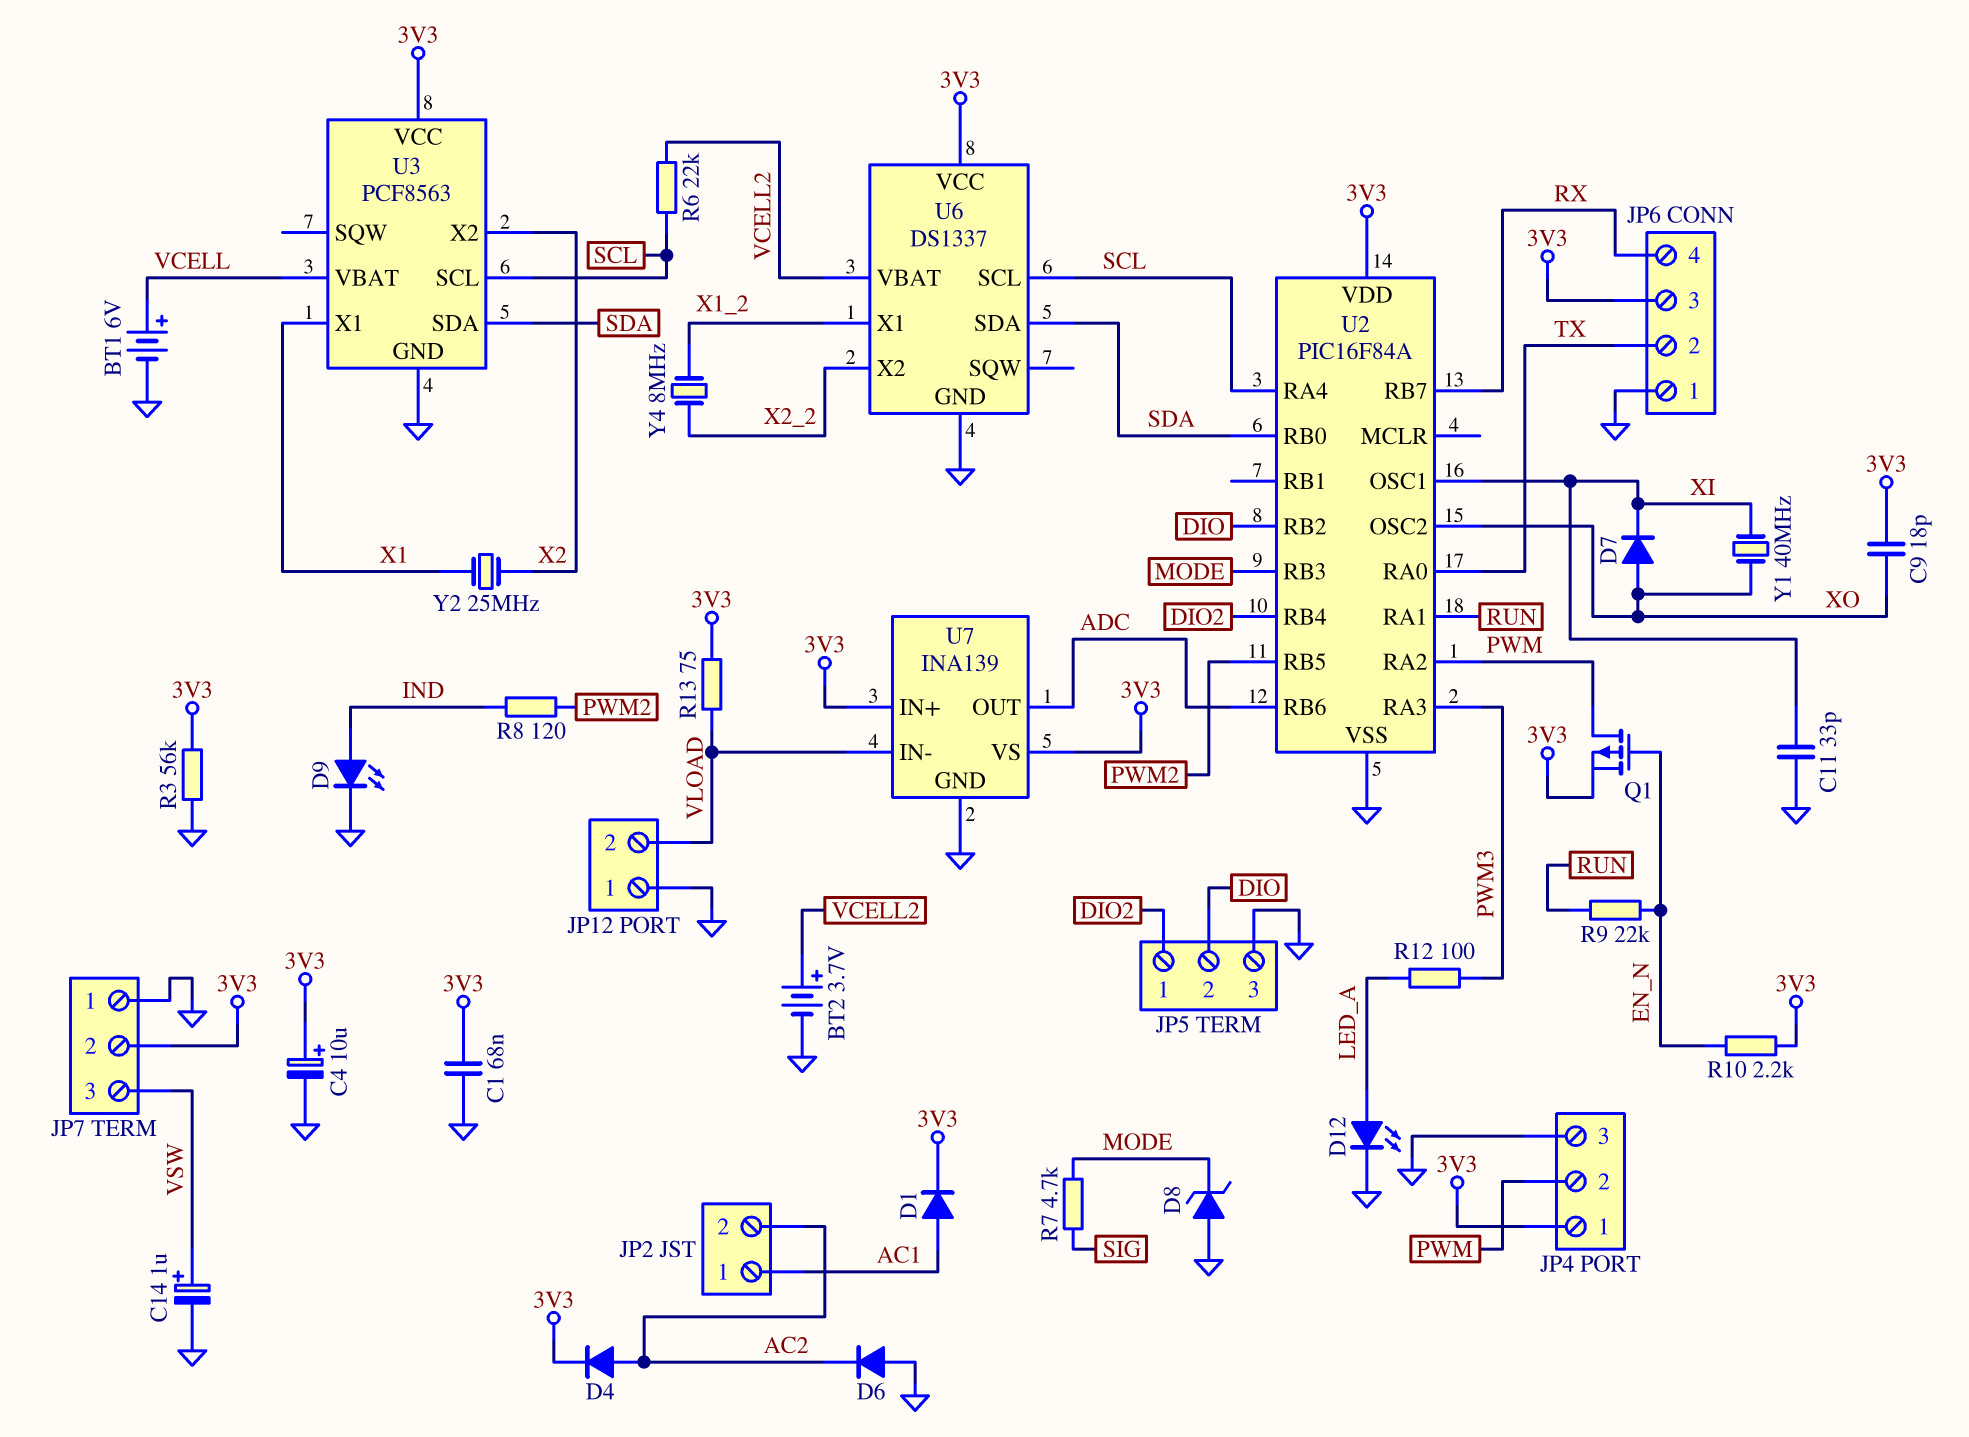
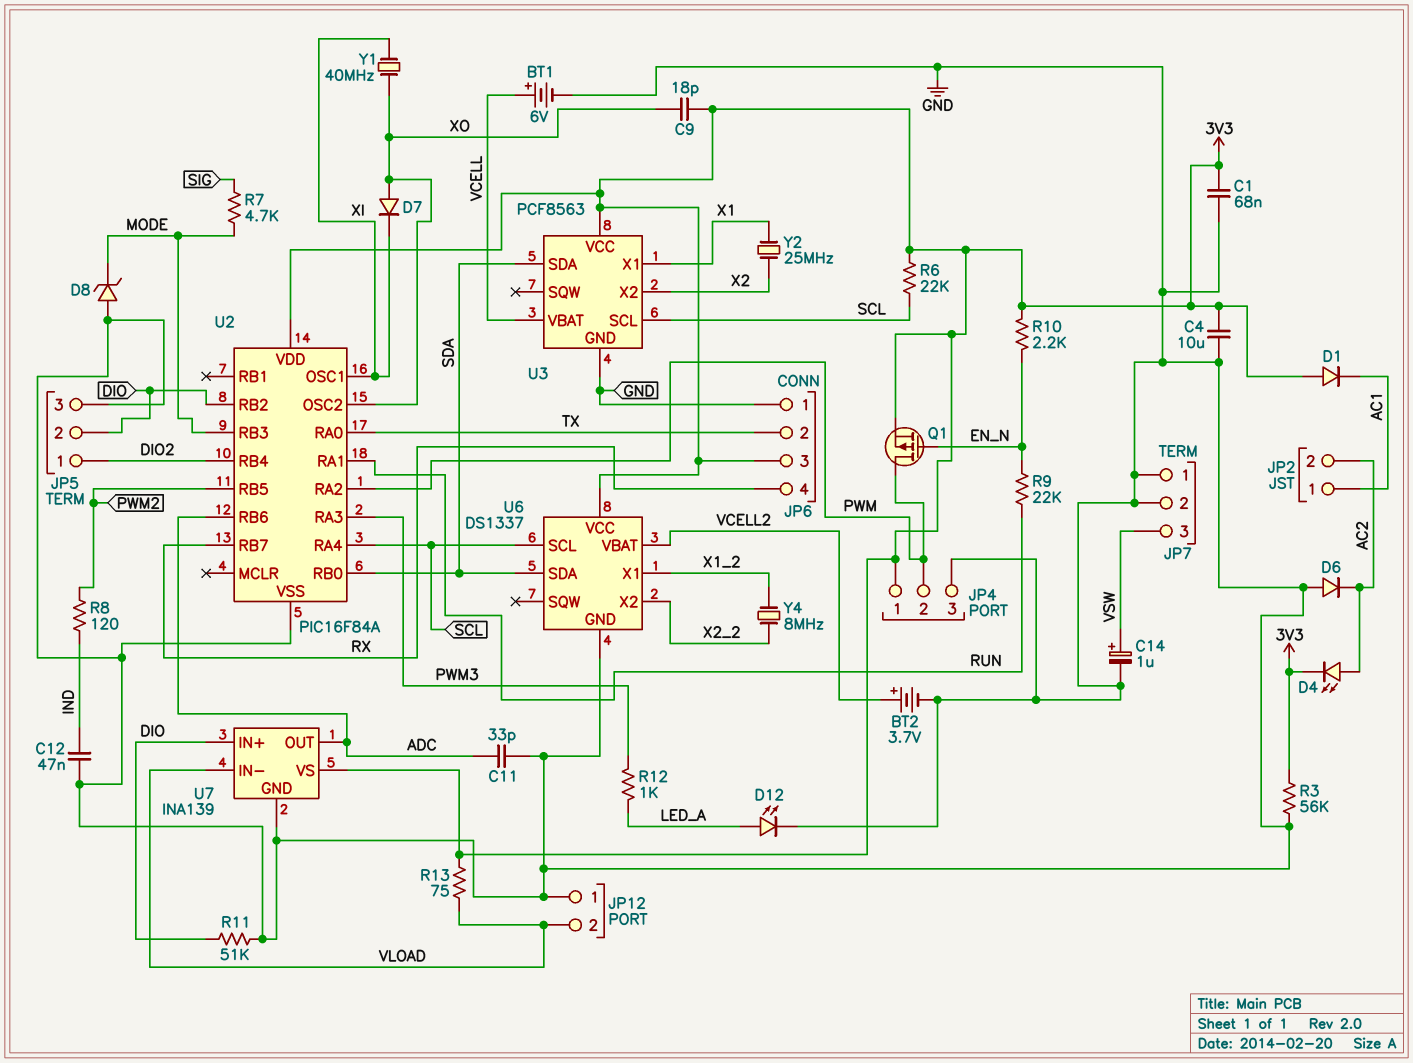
C4: 10uF (plus 3V3, minus GND) -> 10uF (3V3, GND)
C11: 33pF (GND, XI) -> 33pF (ADC, GND)
C12: none -> 47nF (GND, IND)
D1: diode (A AC1, K 3V3) -> diode (A 3V3, K AC1)
D4: diode (A AC2, K 3V3) -> LED (A AC2, K 3V3)
D9: LED (A IND, K GND) -> none
JP7 pin 2: 3V3 -> GND
R6: 22k (SCL, VCELL2) -> 22k (3V3, SCL)
R11: none -> 51k (DIO, GND)
R12: 100 (LED_A, PWM3) -> 1k (LED_A, PWM3)
U7 pin IN+: 3V3 -> DIO

